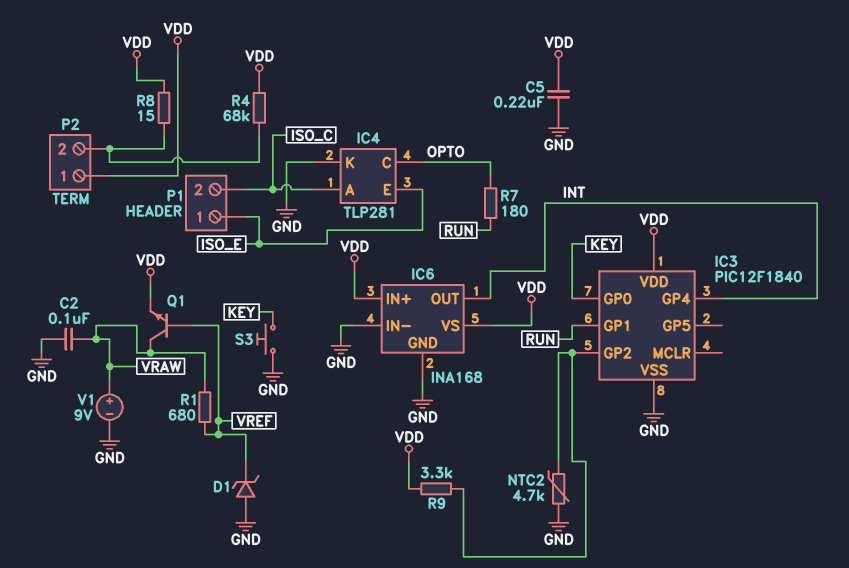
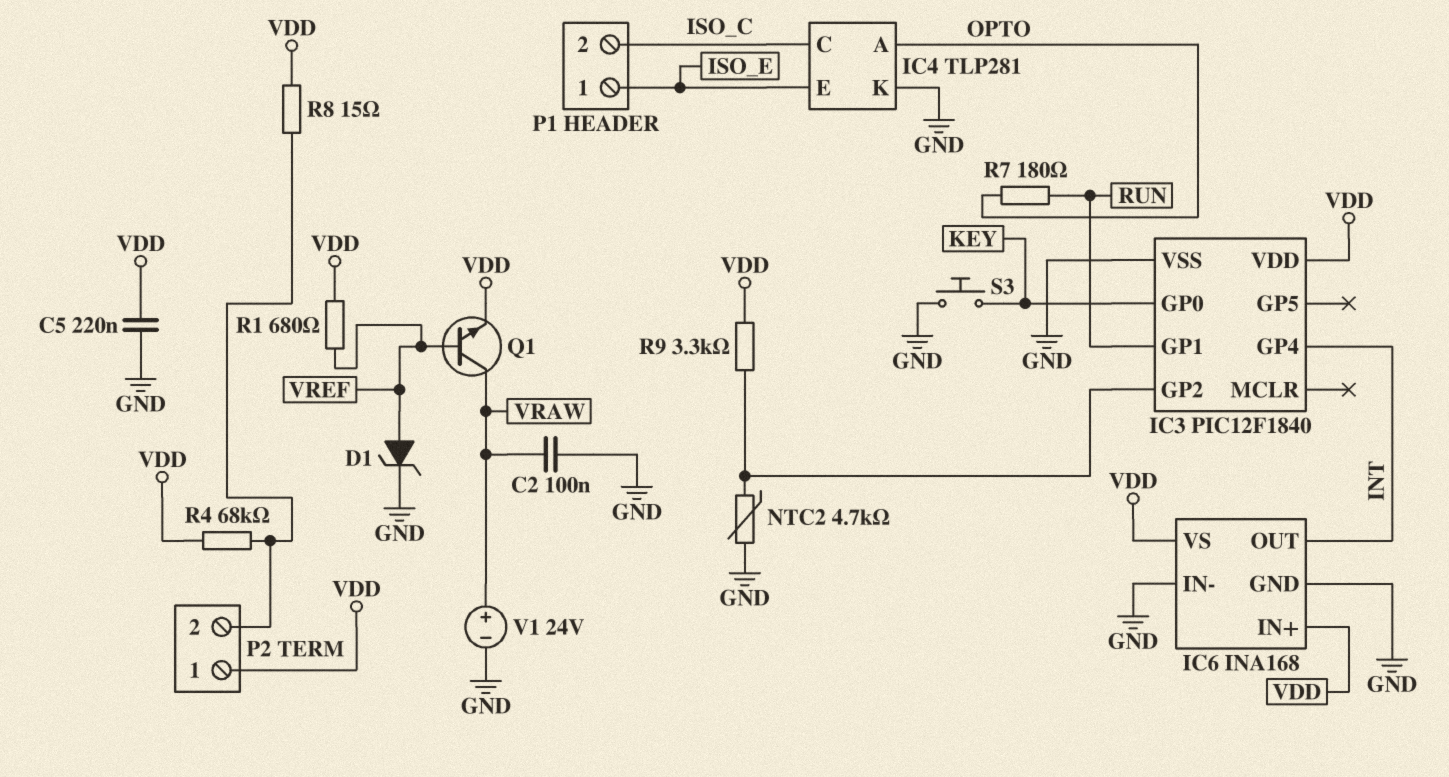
D1: zener (A GND, K VREF) -> zener (A VREF, K GND)
IC4 pin A: ISO_C -> OPTO
IC4 pin C: OPTO -> ISO_C
R1: 680 (VRAW, VREF) -> 680 (VDD, VREF)
V1: 9V (plus VRAW, minus GND) -> 24V (plus VRAW, minus GND)

